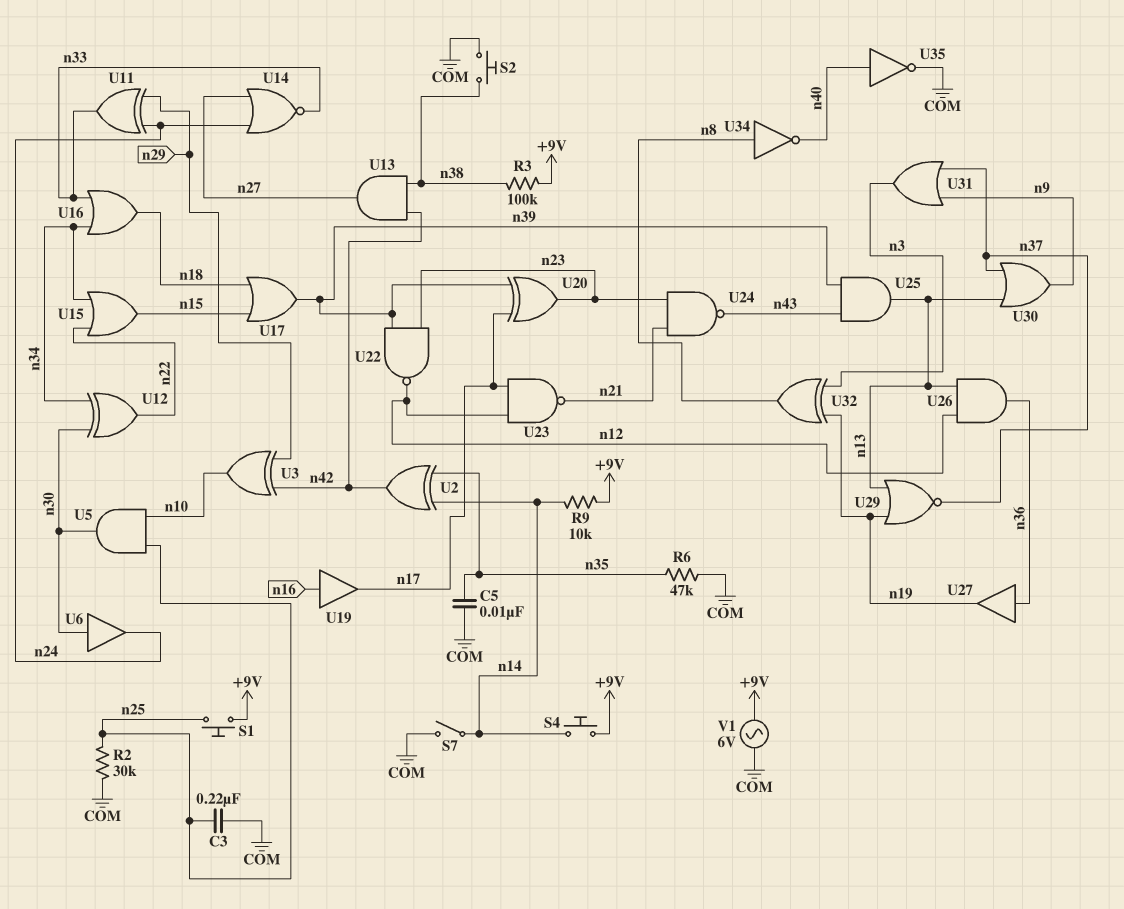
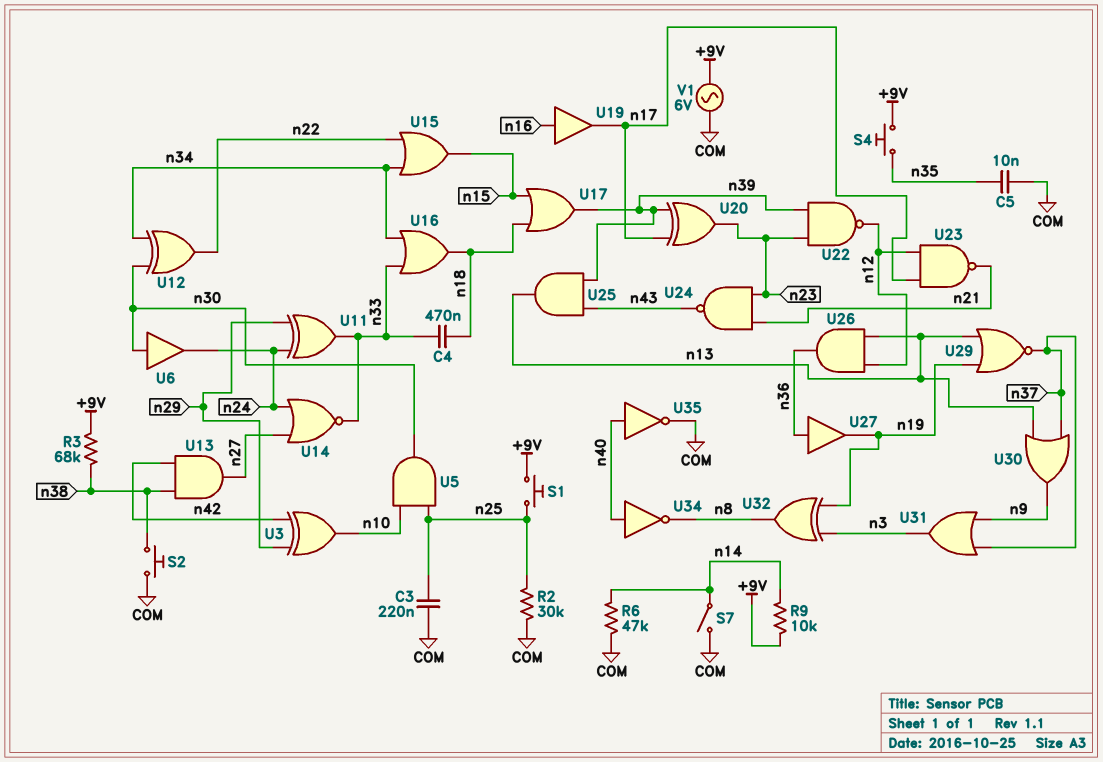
C4: none -> 470nF (n18, n33)
R3: 100k (+9V, n38) -> 68k (+9V, n38)
R6: 47k (COM, n35) -> 47k (COM, n14)
S4: button (+9V, n14) -> button (+9V, n35)
U2: XOR (in n14, in n35, out n42) -> none
U34: NOT (in n8, out n40) -> NOT (in n40, out n8)

